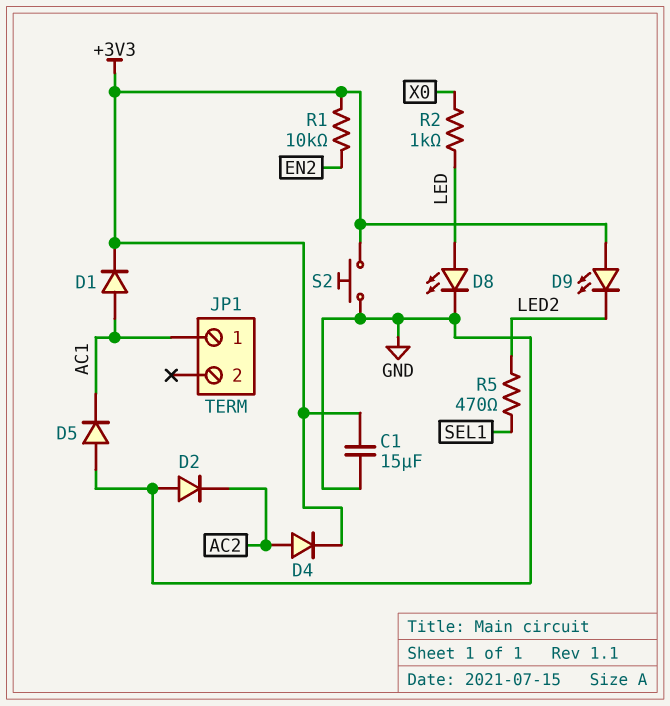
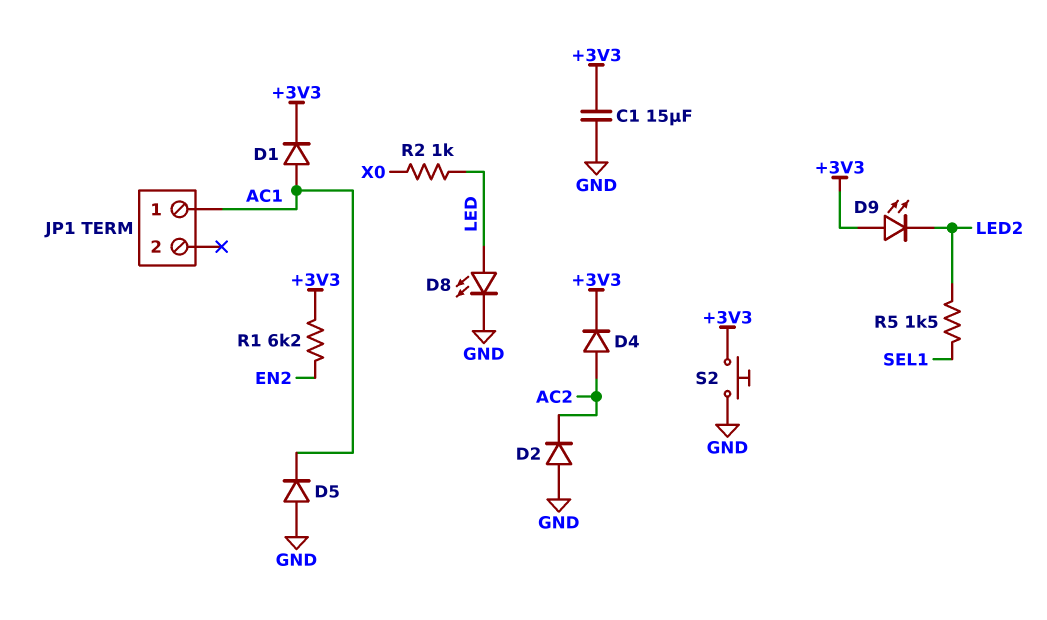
R1: 10k (+3V3, EN2) -> 6.2k (+3V3, EN2)
R5: 470 (LED2, SEL1) -> 1.5k (LED2, SEL1)

